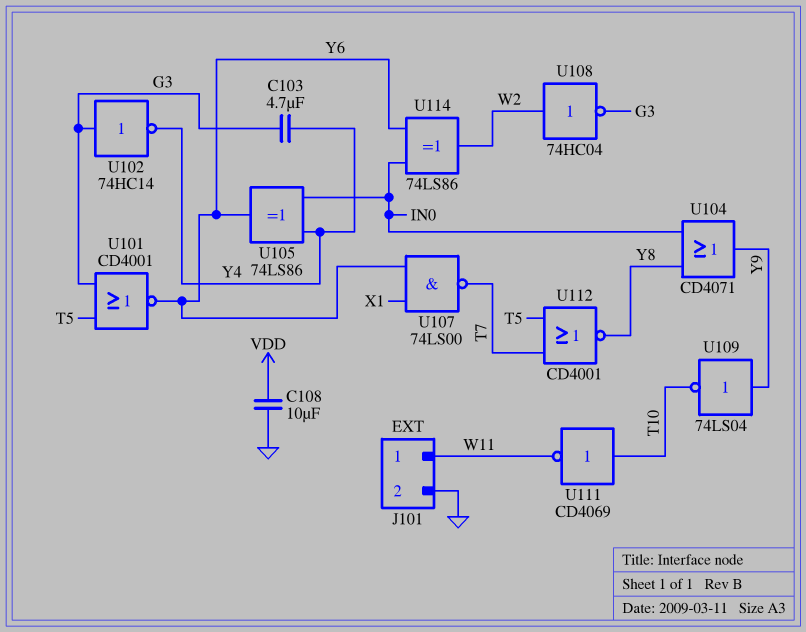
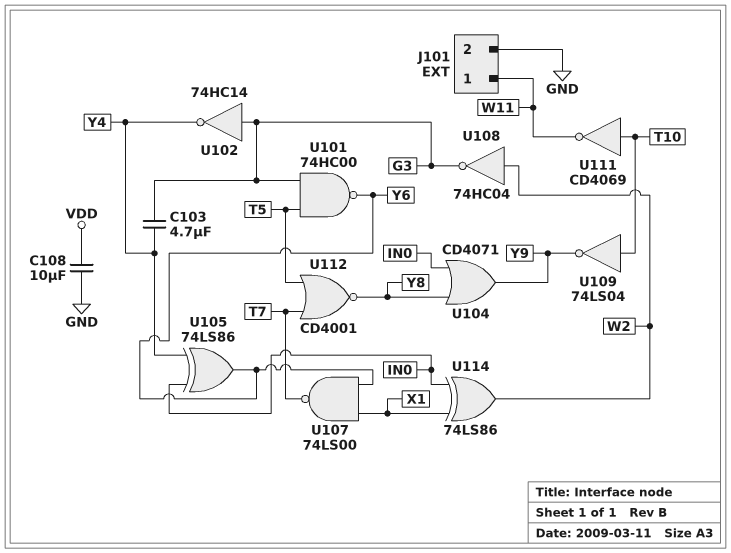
U101: NOR CD4001 (in G3, in T5, out Y6) -> NAND 74HC00 (in G3, in T5, out Y6)
U109: NOT 74LS04 (in Y9, out T10) -> NOT 74LS04 (in T10, out Y9)
U114: XOR 74LS86 (in IN0, in Y6, out W2) -> XOR 74LS86 (in IN0, in X1, out W2)

